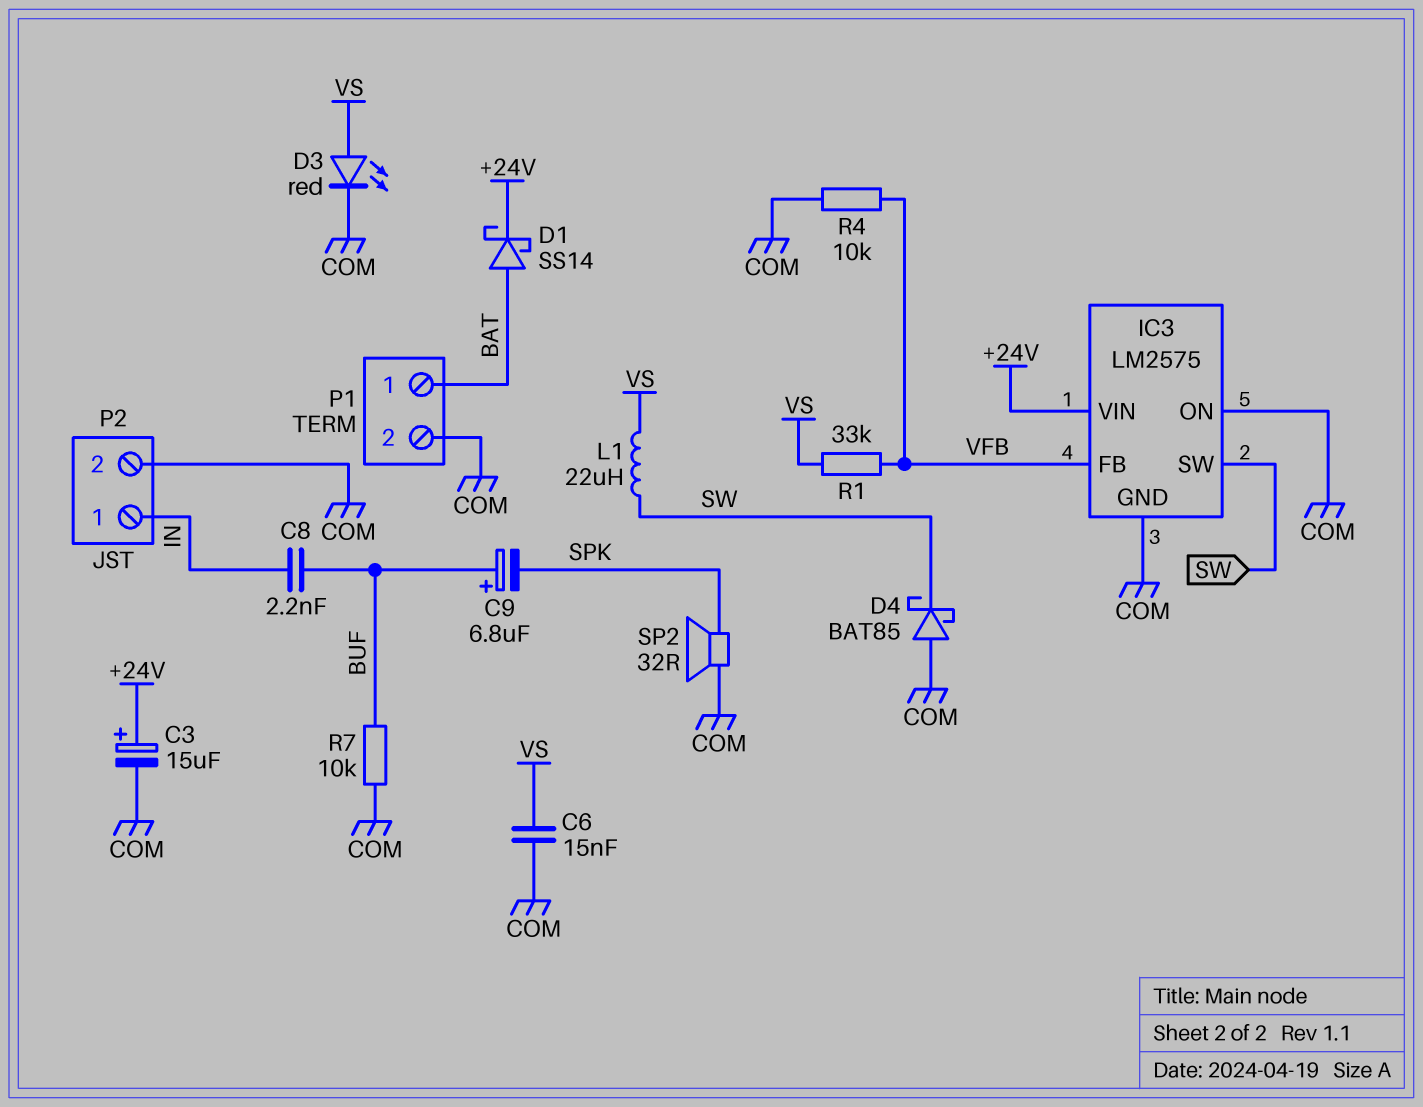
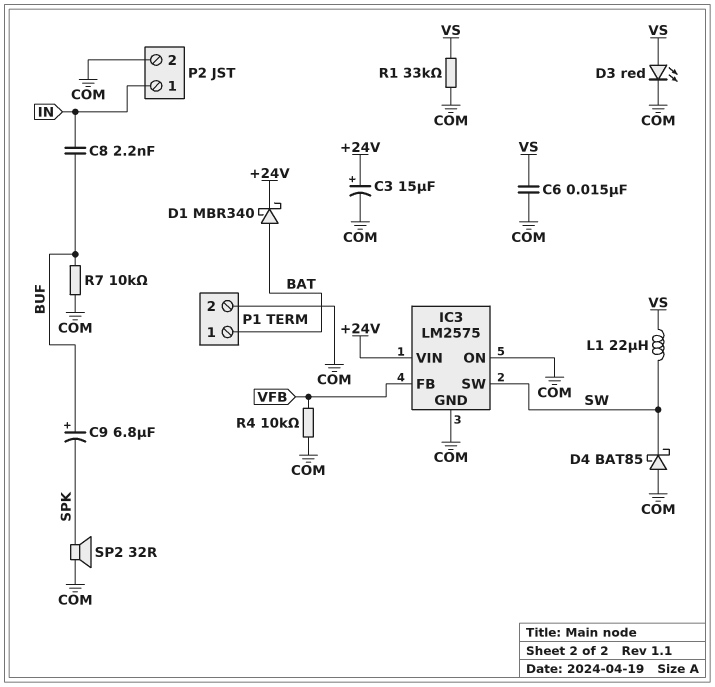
D1: schottky SS14 (A BAT, K +24V) -> schottky MBR340 (A BAT, K +24V)
R1: 33k (VFB, VS) -> 33k (COM, VS)

